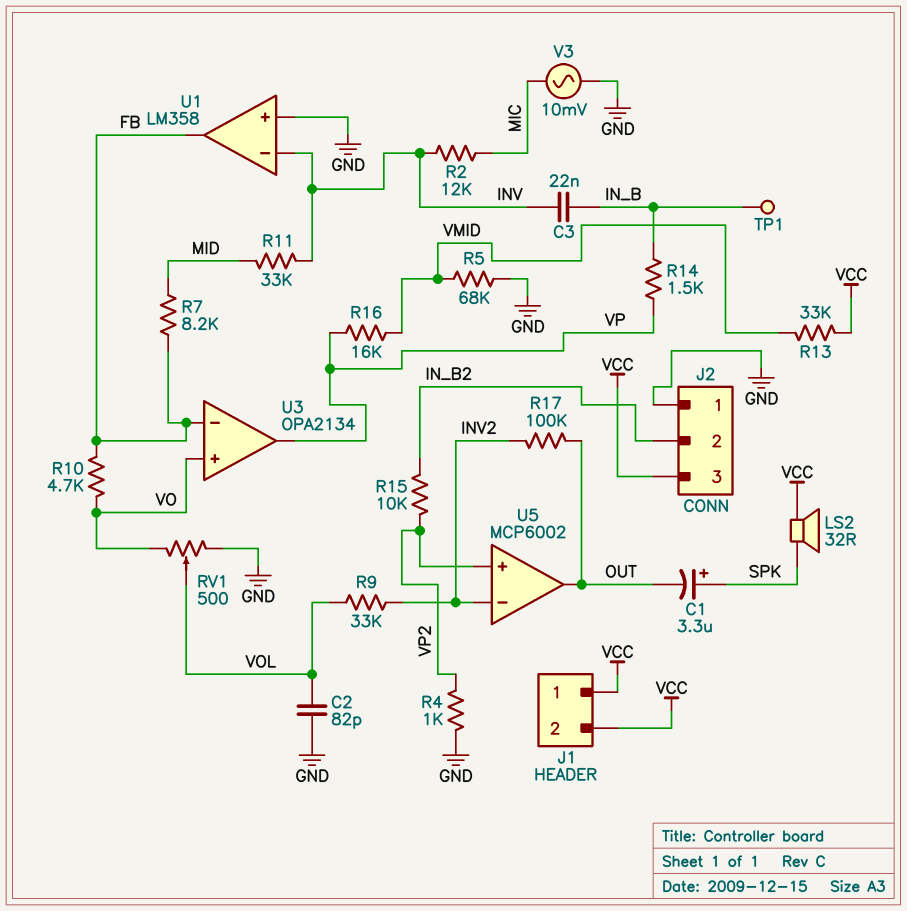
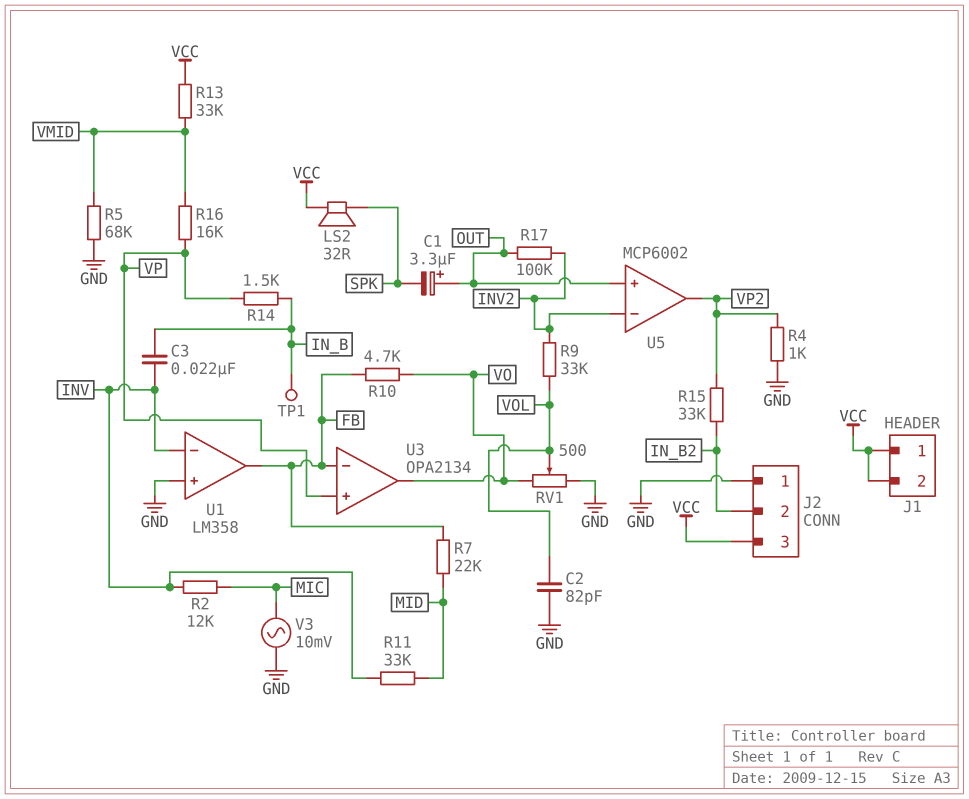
C1: 3.3uF (plus SPK, minus OUT) -> 3.3uF (plus OUT, minus SPK)
R7: 8.2k (FB, MID) -> 22k (FB, MID)
R15: 10k (IN_B2, VP2) -> 33k (IN_B2, VP2)
U3 pin in+: VO -> VP
U3 pin out: VP -> VO
U5 pin in+: VP2 -> OUT
U5 pin out: OUT -> VP2

